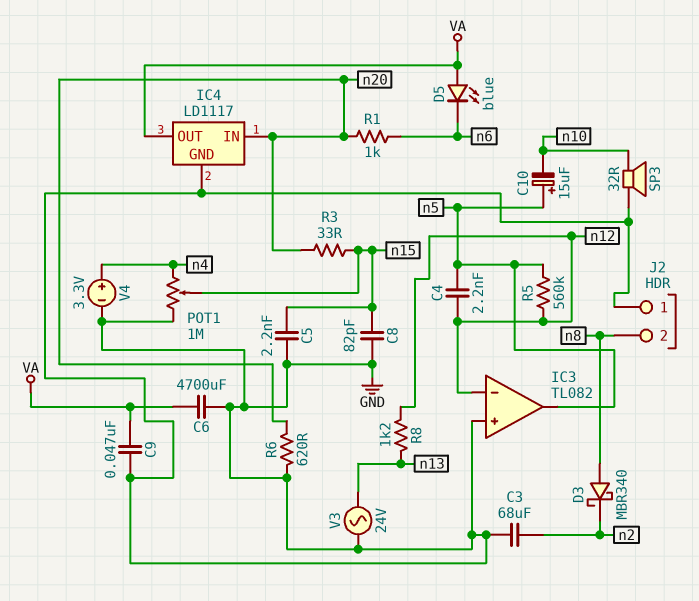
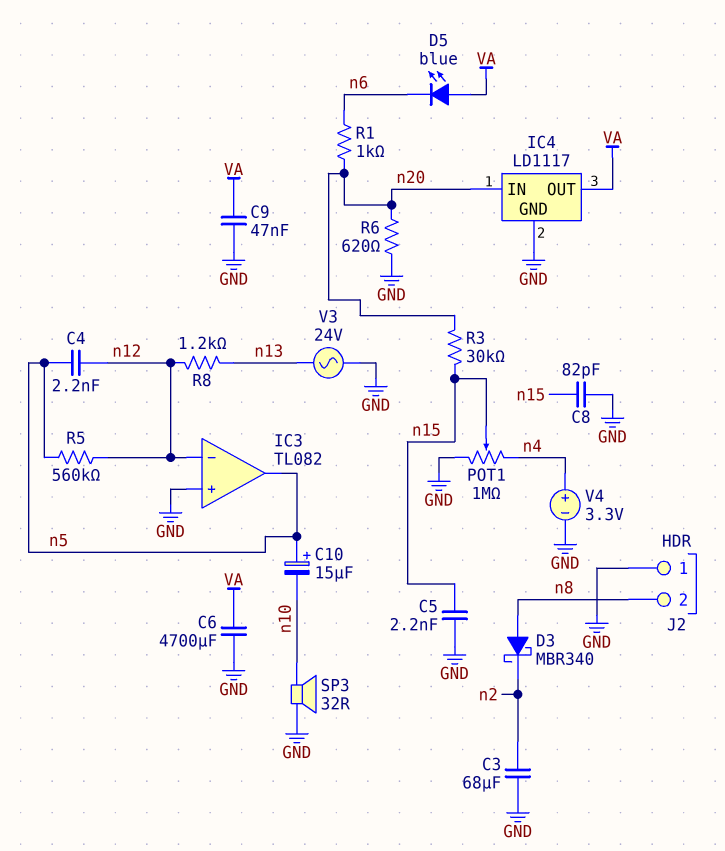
R3: 33 (n15, n20) -> 30k (n15, n20)

